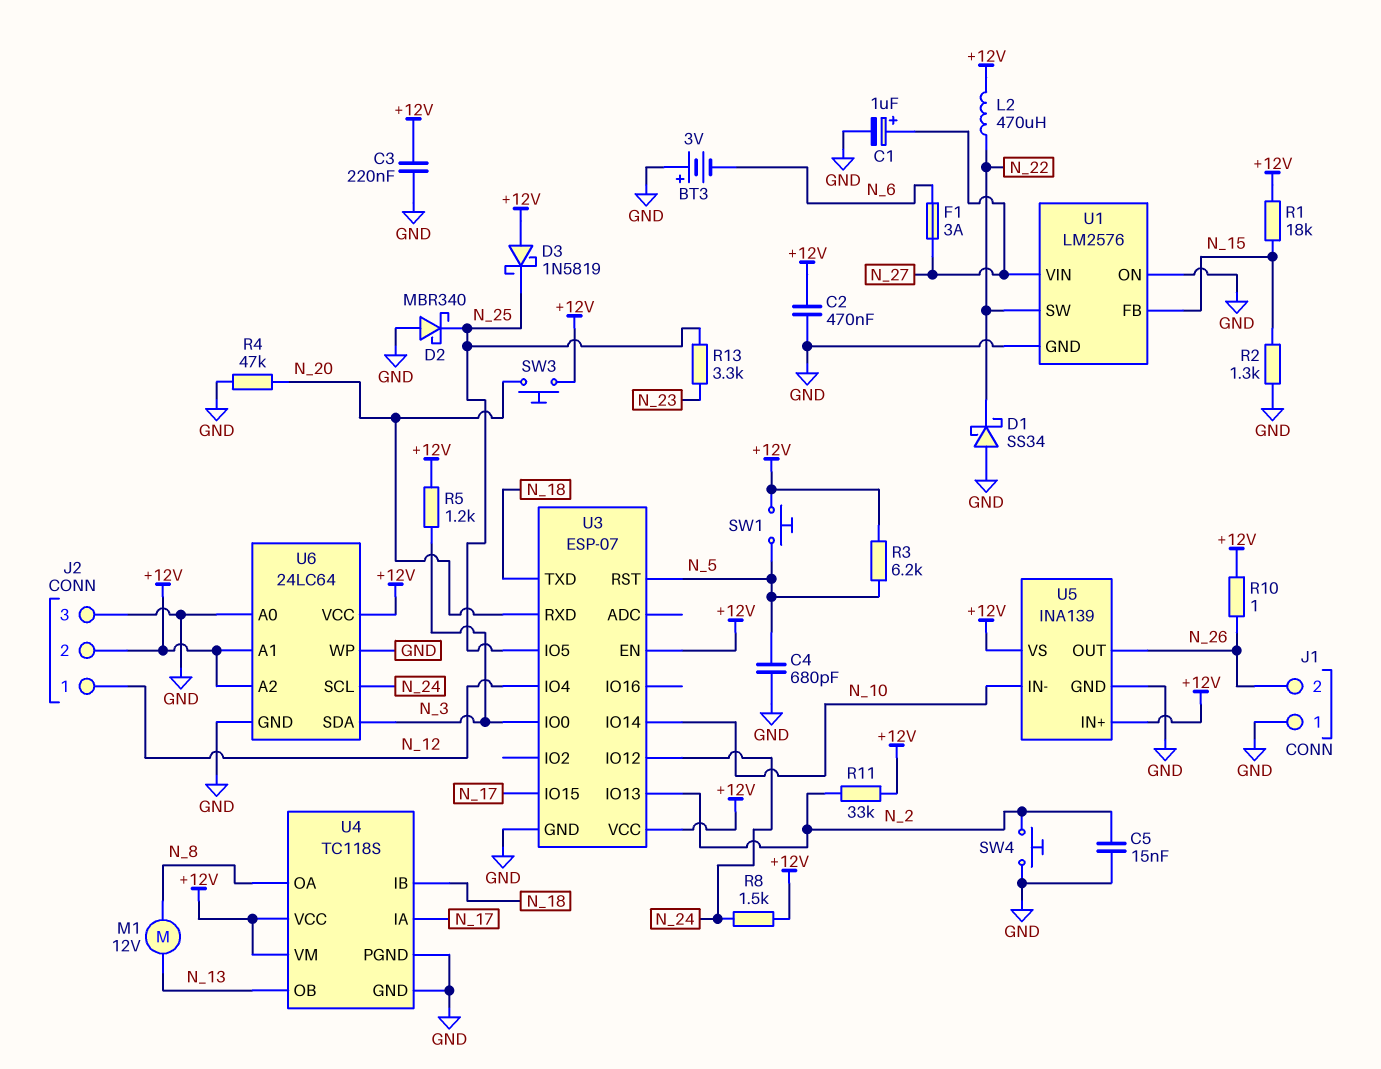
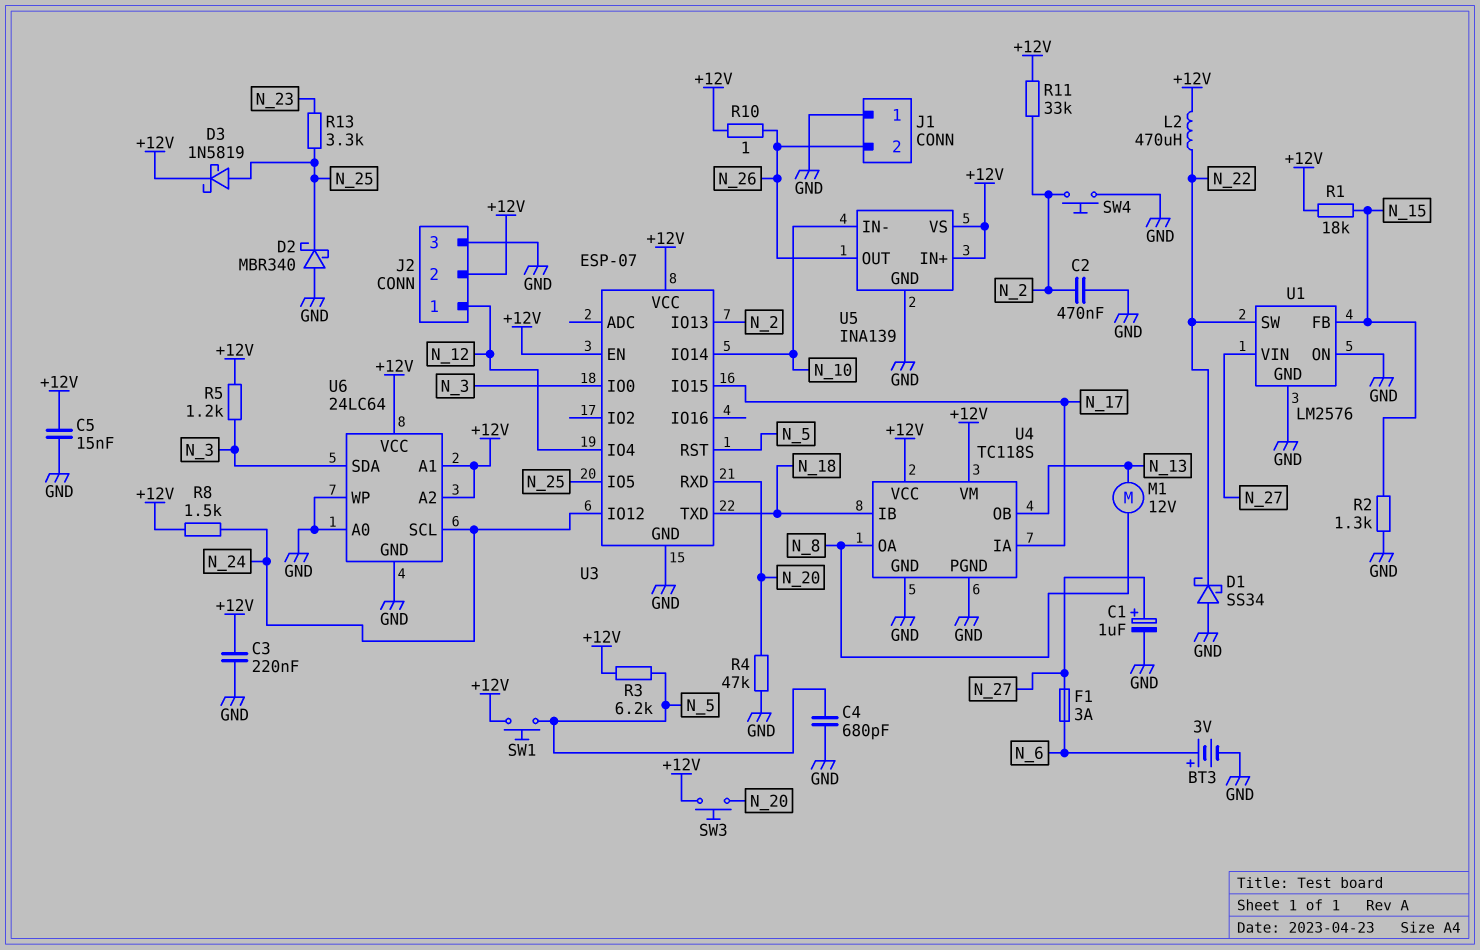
BT3: 3V (plus GND, minus N_6) -> 3V (plus N_6, minus GND)
C2: 470nF (+12V, GND) -> 470nF (GND, N_2)
C5: 15nF (GND, N_2) -> 15nF (+12V, GND)
D3: schottky 1N5819 (A +12V, K N_25) -> schottky 1N5819 (A N_25, K +12V)

